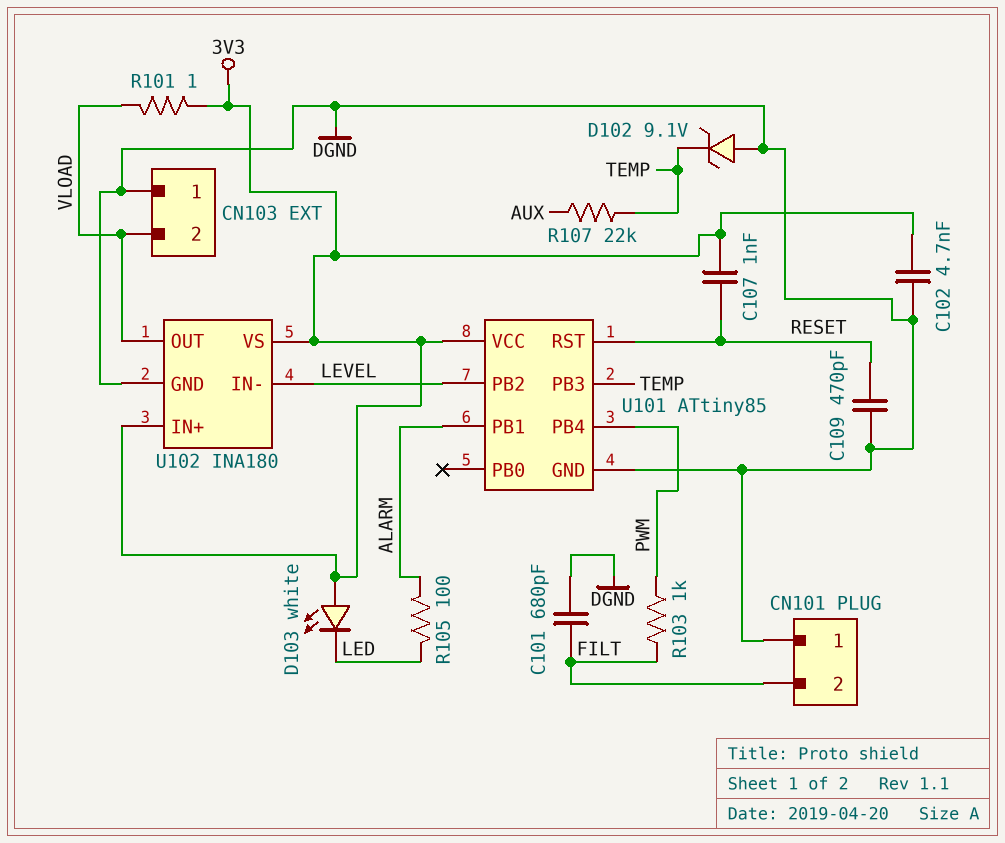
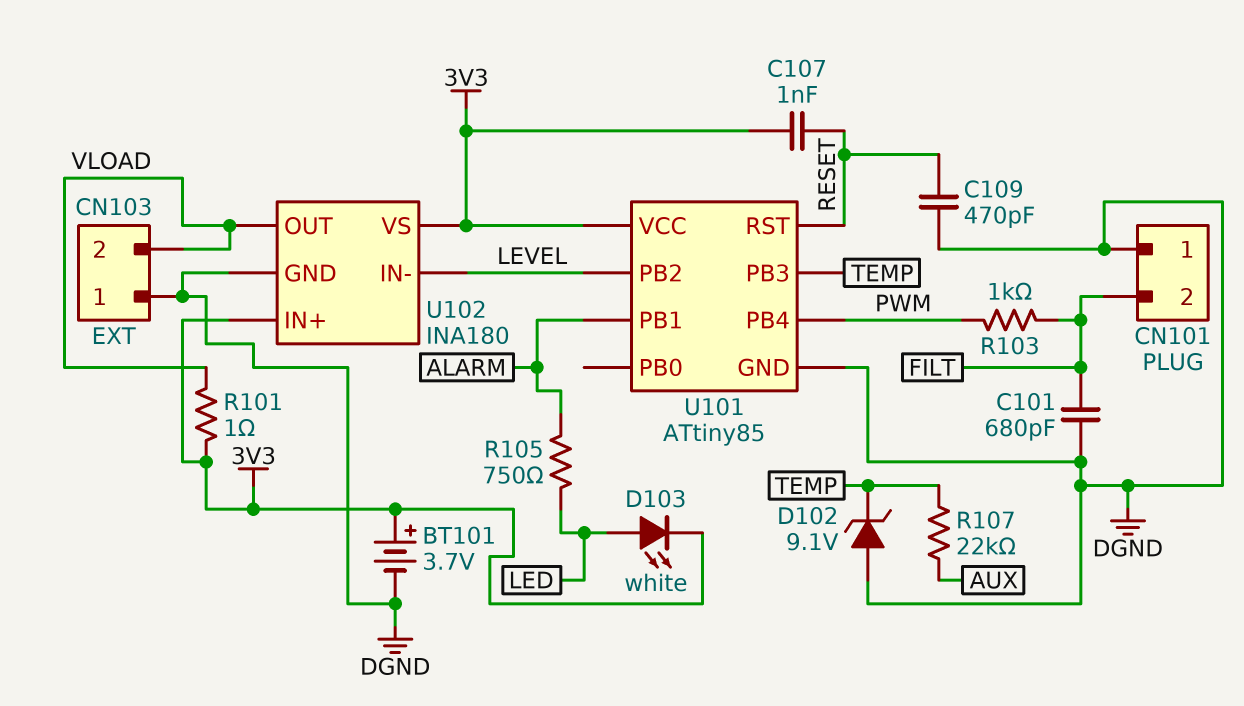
BT101: none -> 3.7V (plus 3V3, minus DGND)
C102: 4.7nF (3V3, DGND) -> none
D103: LED white (A 3V3, K LED) -> LED white (A LED, K 3V3)
R105: 100 (ALARM, LED) -> 750 (ALARM, LED)

